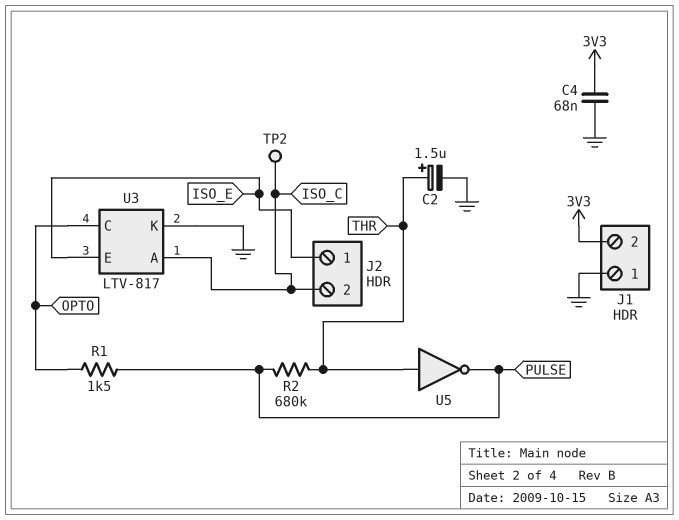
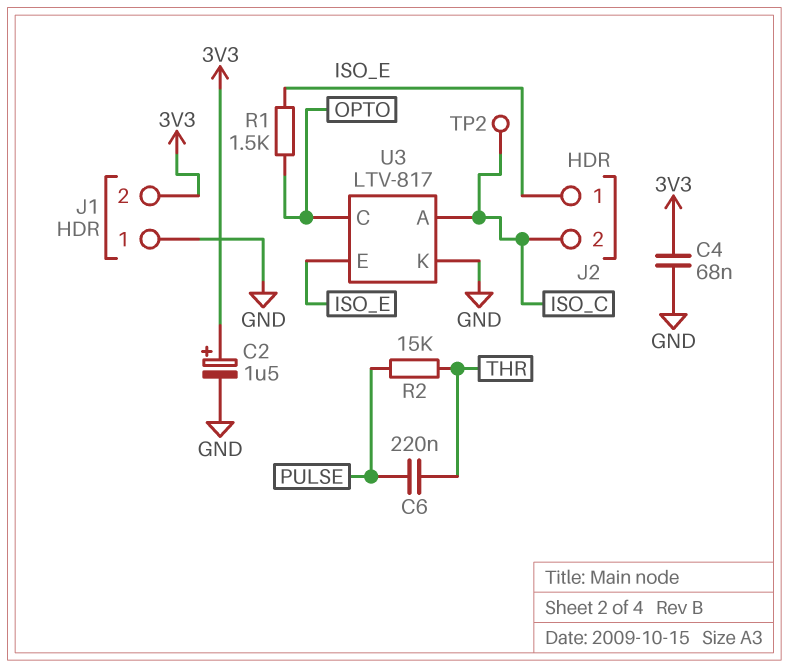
C2: 1.5uF (plus THR, minus GND) -> 1.5uF (plus 3V3, minus GND)
C6: none -> 220nF (PULSE, THR)
R1: 1.5k (OPTO, PULSE) -> 1.5k (ISO_E, OPTO)
R2: 680k (PULSE, THR) -> 15k (PULSE, THR)
U5: NOT (in THR, out PULSE) -> none

